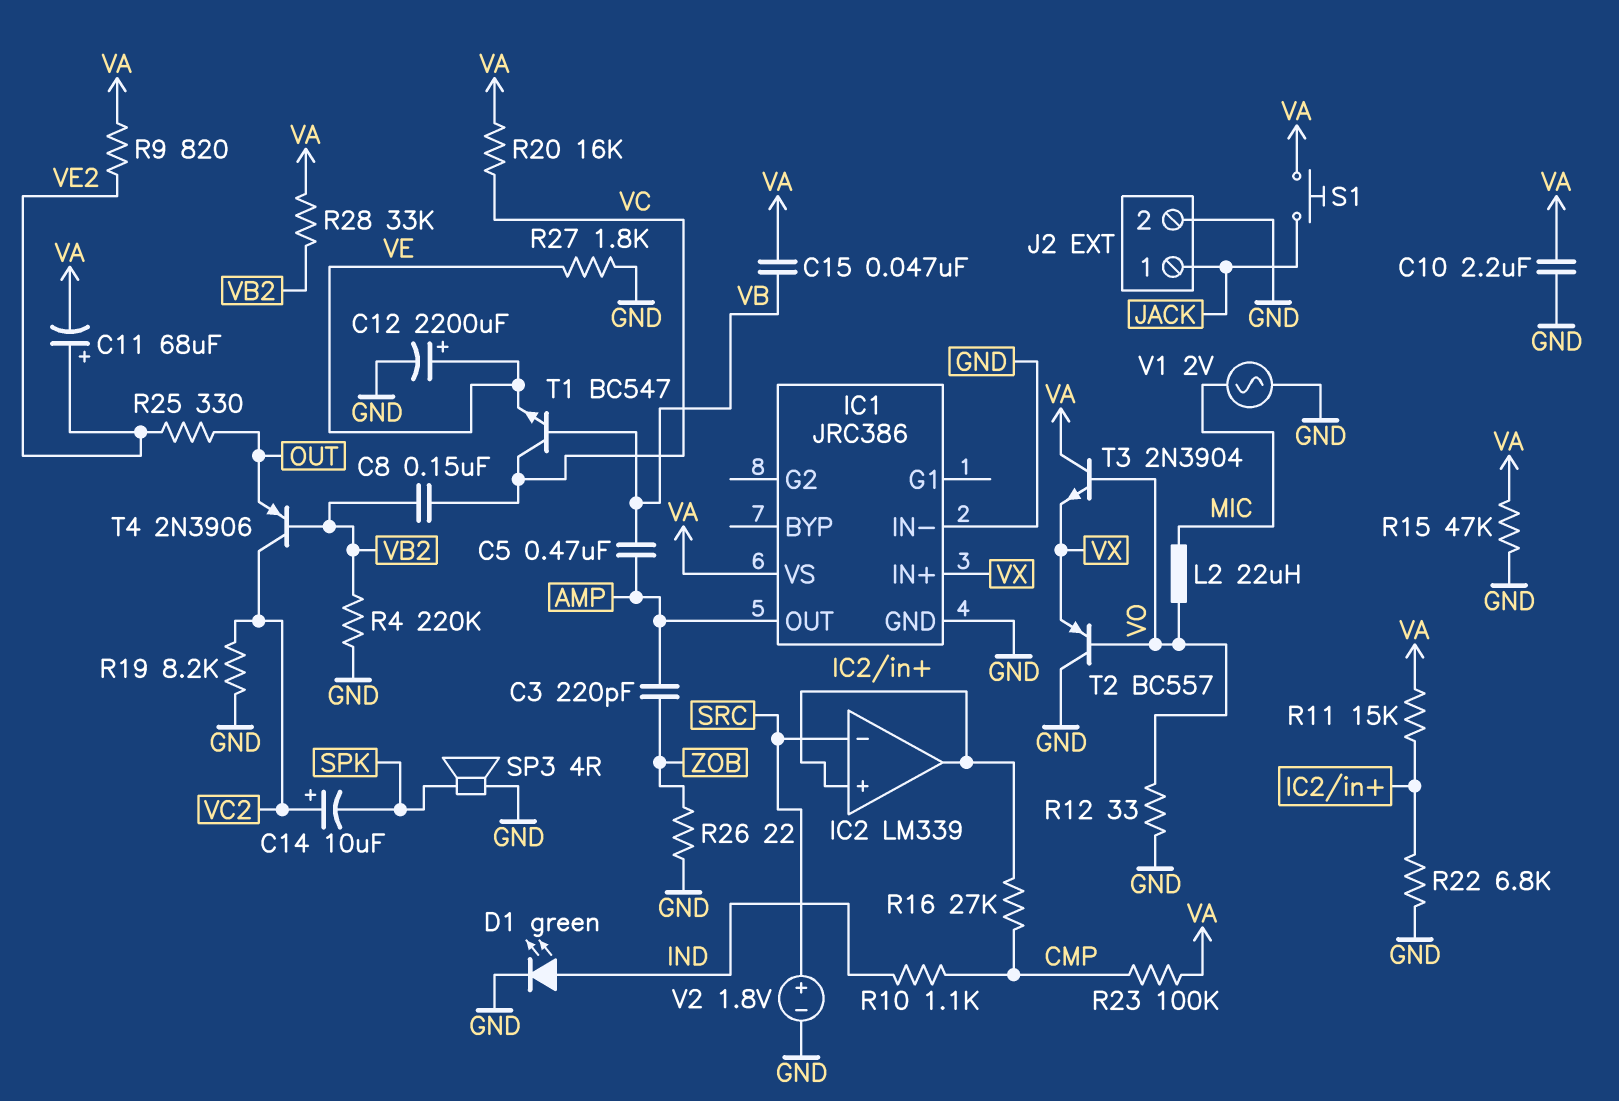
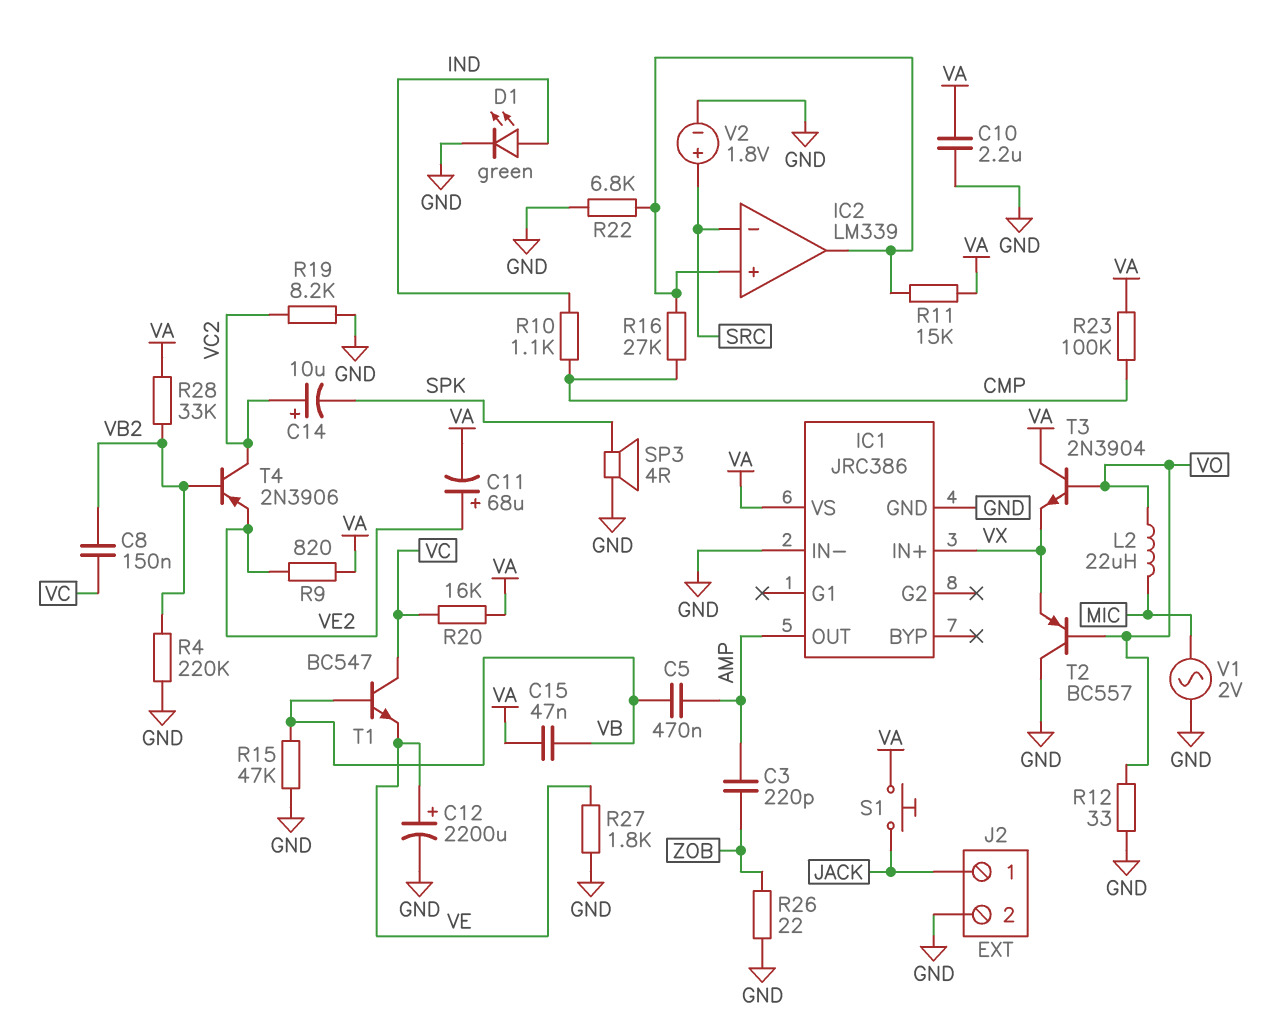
R15: 47k (GND, VA) -> 47k (GND, VB)
R25: 330 (OUT, VE2) -> none
T4: PNP 2N3906 (B VB2, C VC2, E OUT) -> PNP 2N3906 (B VB2, C VC2, E VE2)

